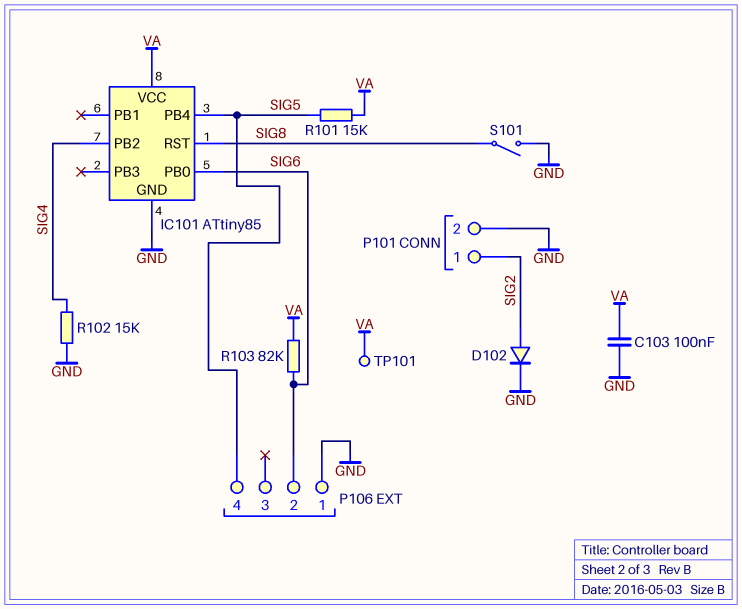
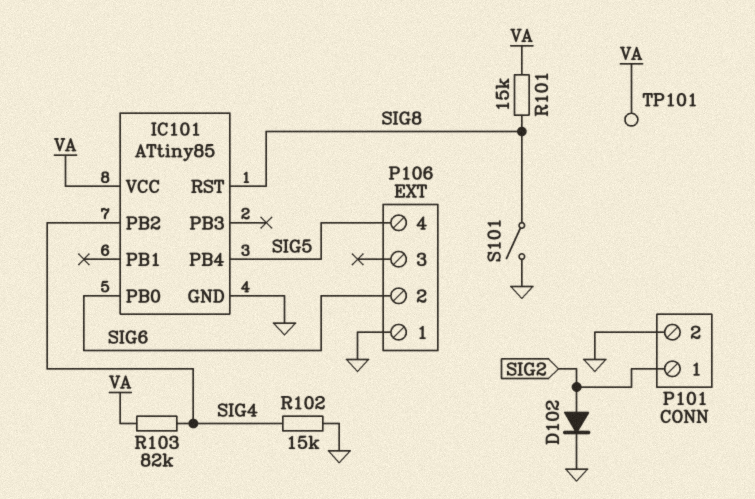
C103: 100nF (GND, VA) -> none
R101: 15k (SIG5, VA) -> 15k (SIG8, VA)
R103: 82k (SIG6, VA) -> 82k (SIG4, VA)

